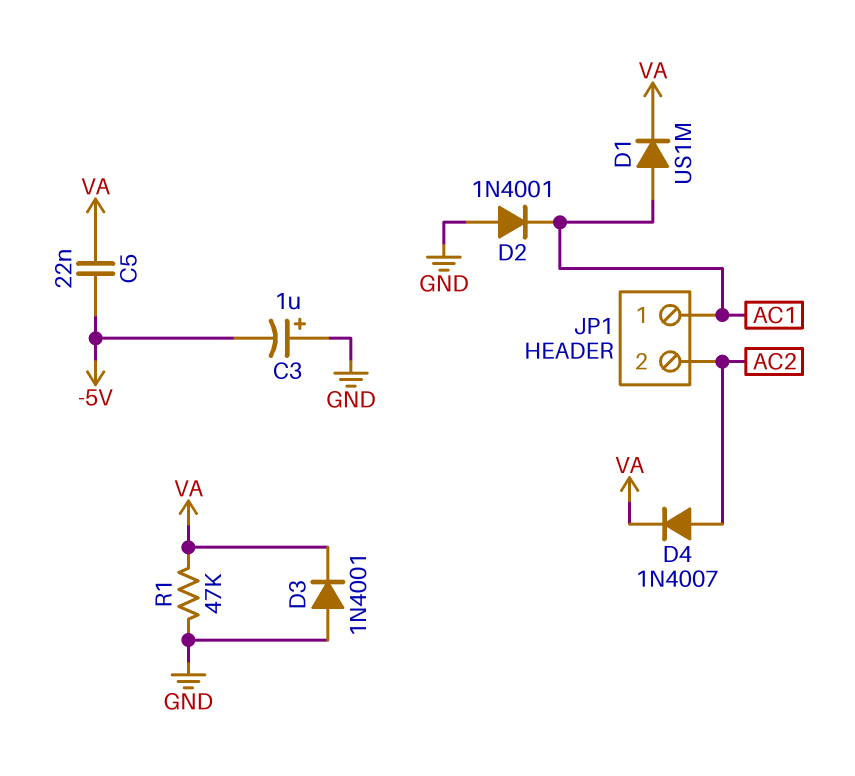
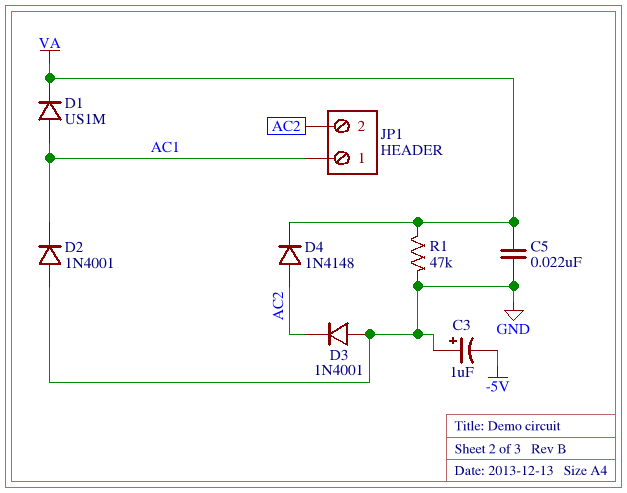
C5: 22nF (-5V, VA) -> 22nF (GND, VA)
D3: diode 1N4001 (A GND, K VA) -> diode 1N4001 (A GND, K AC2)
D4: diode 1N4007 (A AC2, K VA) -> diode 1N4148 (A AC2, K VA)

